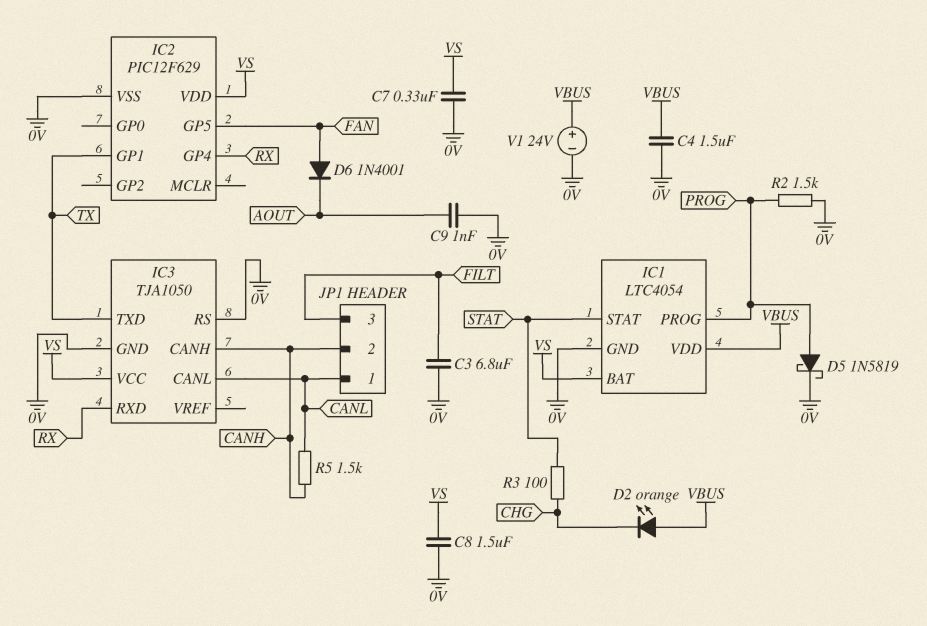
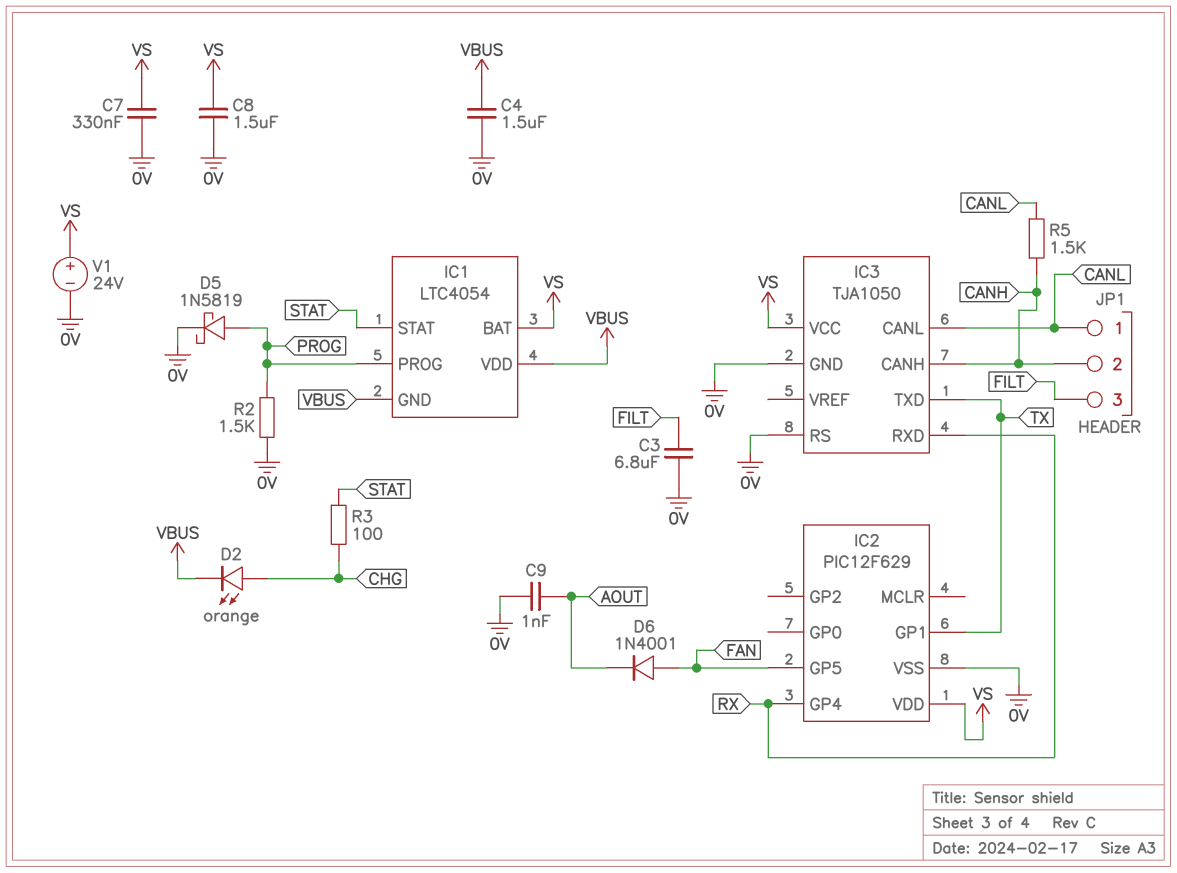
D2: LED orange (A VBUS, K CHG) -> LED orange (A CHG, K VBUS)
IC1 pin GND: 0V -> VBUS
V1: 24V (plus VBUS, minus 0V) -> 24V (plus VS, minus 0V)

